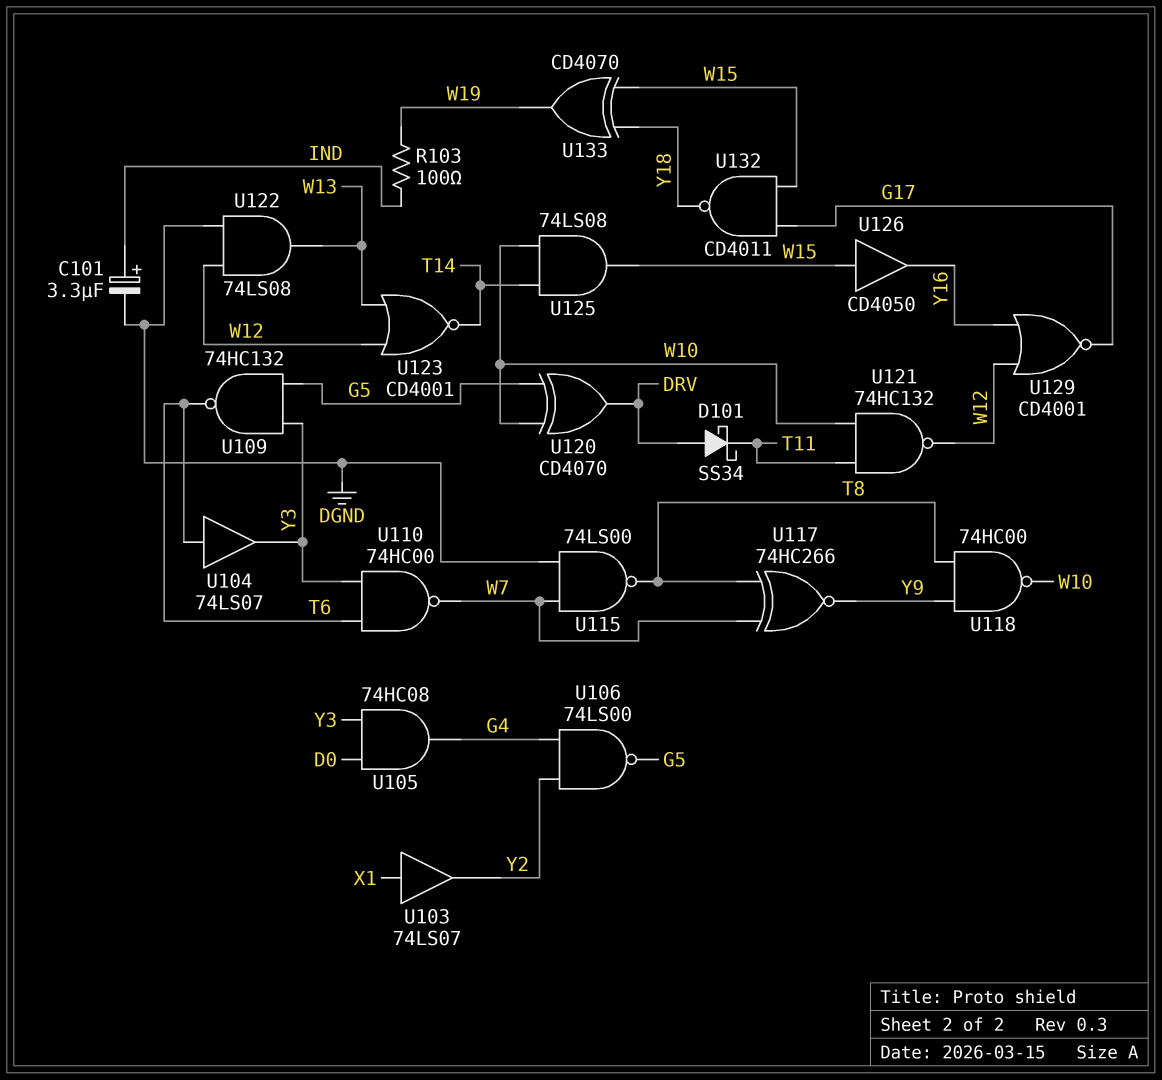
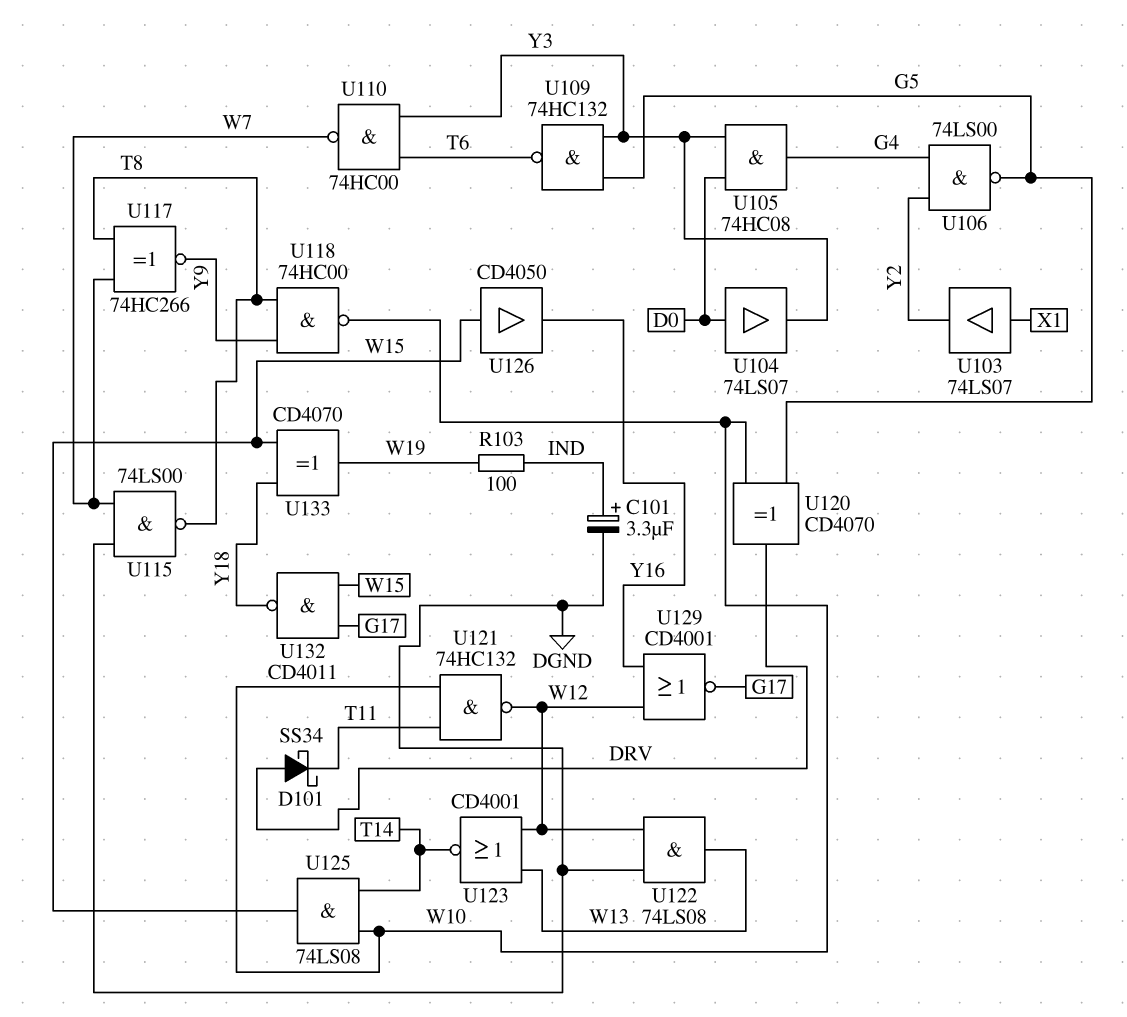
U104: buffer 74LS07 (in T6, out Y3) -> buffer 74LS07 (in D0, out Y3)

